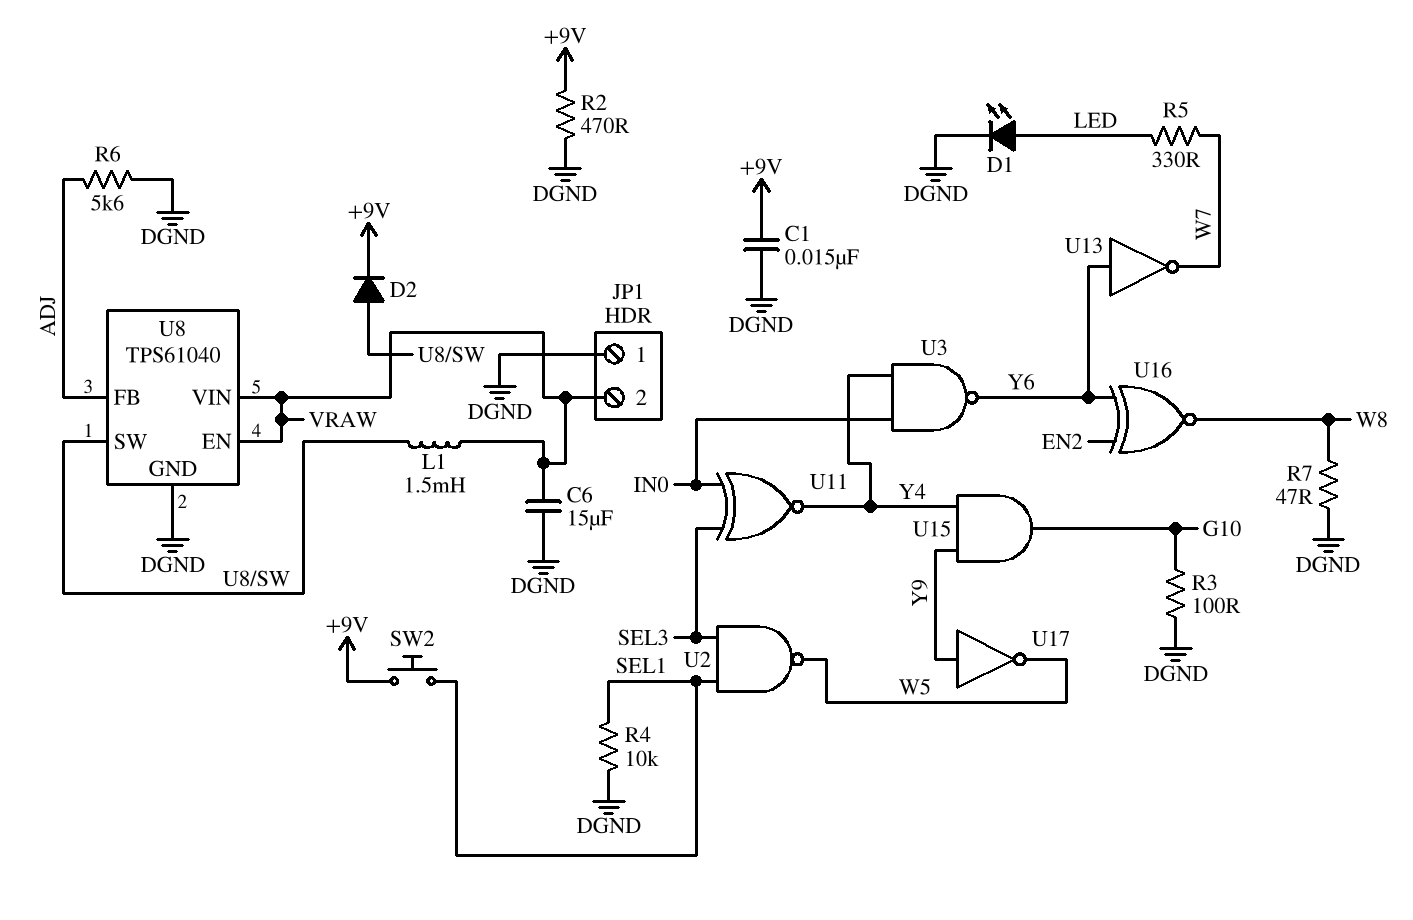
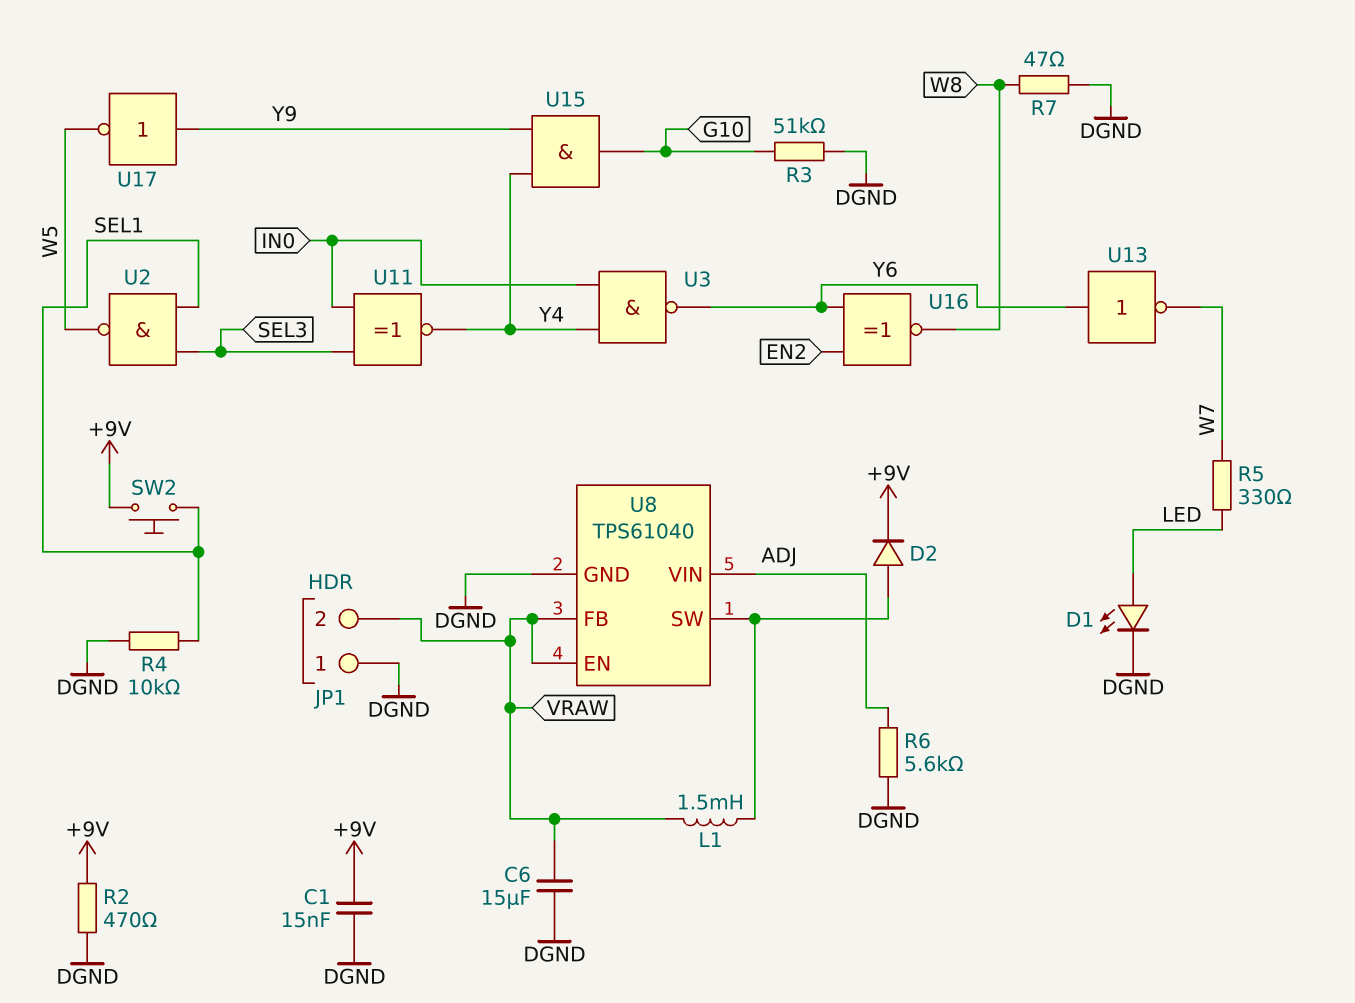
R3: 100 (DGND, G10) -> 51k (DGND, G10)
U8 pin FB: ADJ -> VRAW
U8 pin VIN: VRAW -> ADJ

